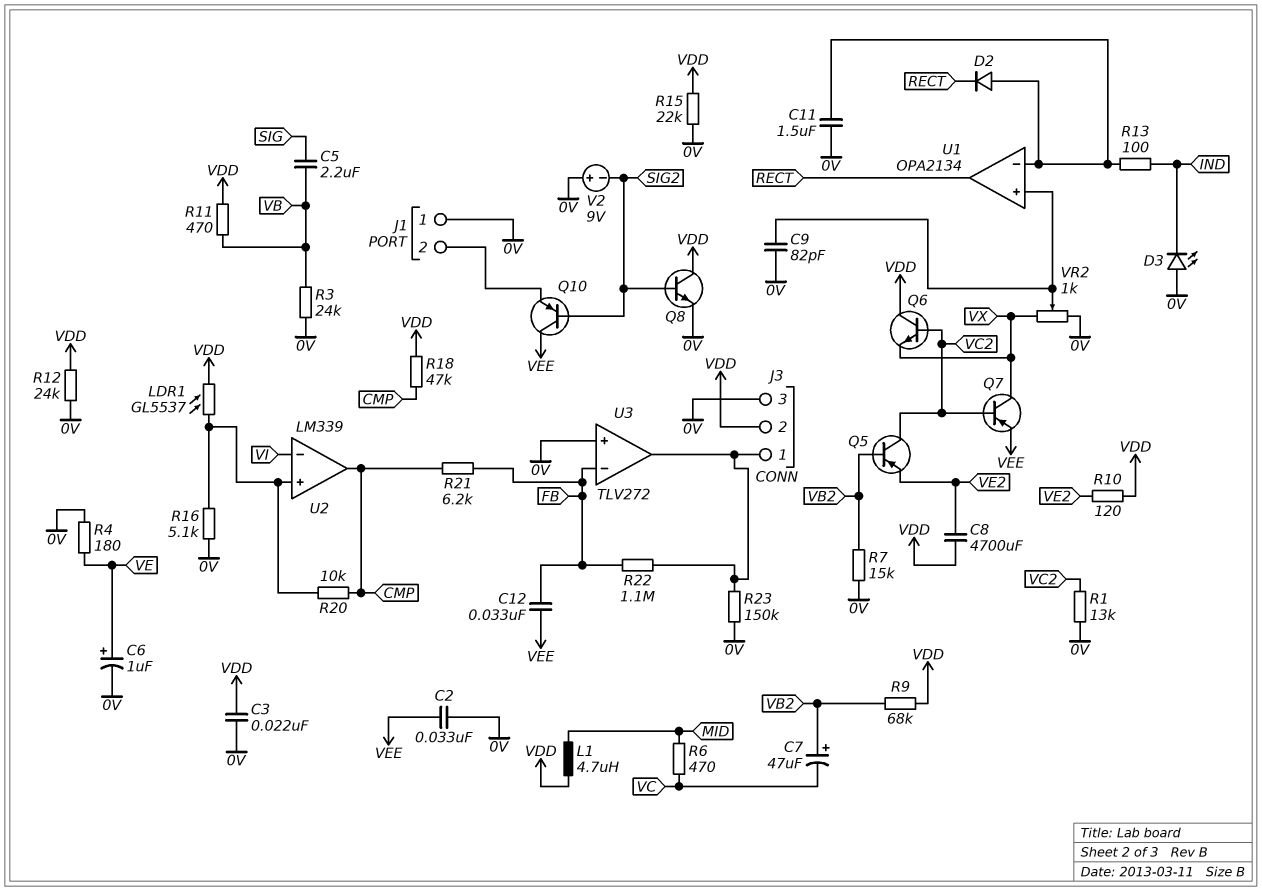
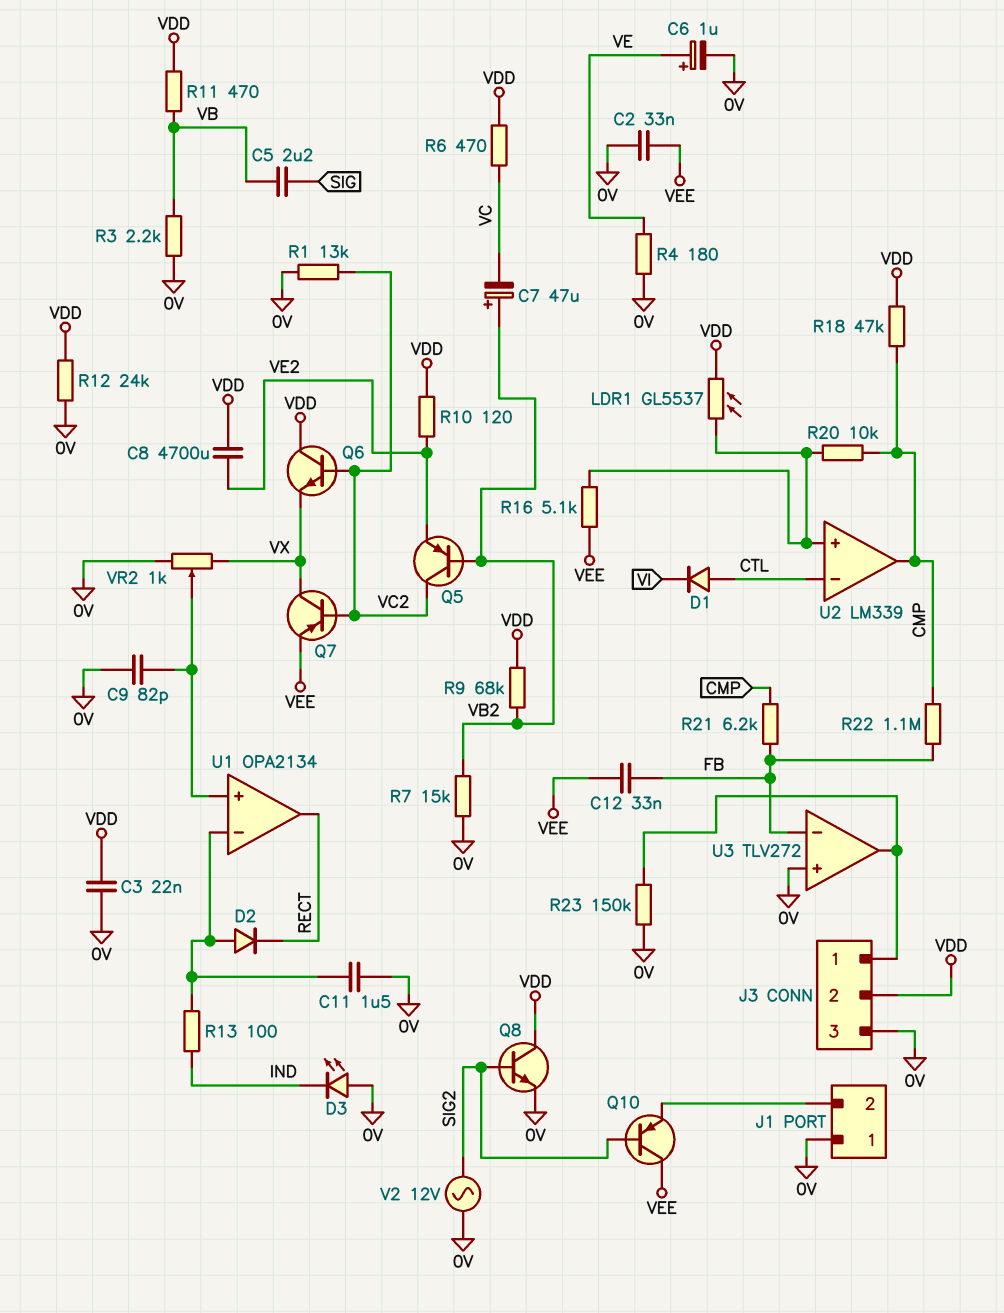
D1: none -> diode (A CTL, K VI)
L1: 4.7uH (MID, VDD) -> none
R3: 24k (0V, VB) -> 2.2k (0V, VB)
R6: 470 (MID, VC) -> 470 (VC, VDD)
R15: 22k (0V, VDD) -> none
R16: 5.1k (0V, U2/in+) -> 5.1k (U2/in+, VEE)
R22: 1.1M (FB, J3/1) -> 1.1M (CMP, FB)
U2 pin in-: VI -> CTL
V2: 9V (plus 0V, minus SIG2) -> AC 12V (0V, SIG2)

